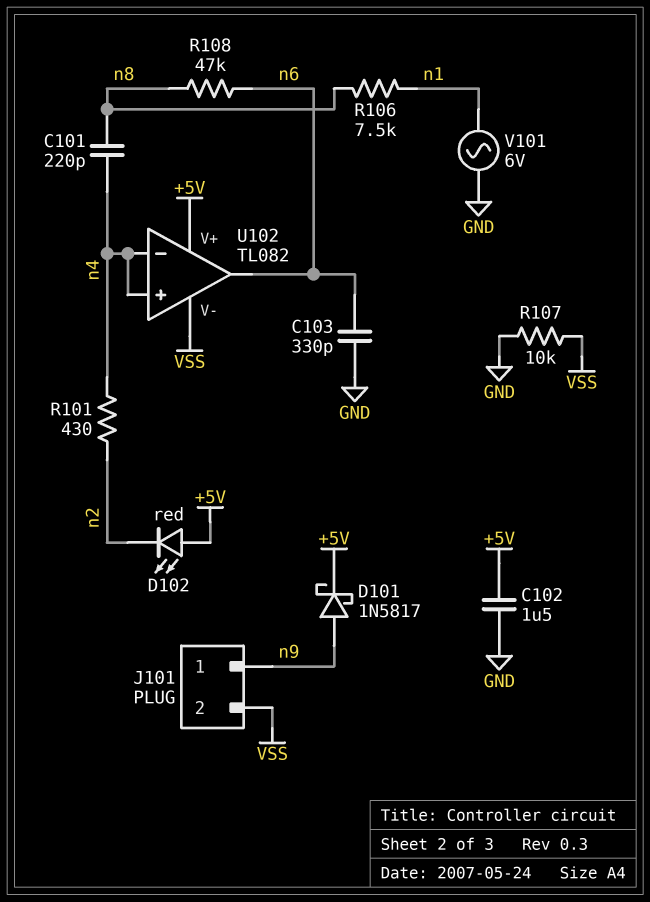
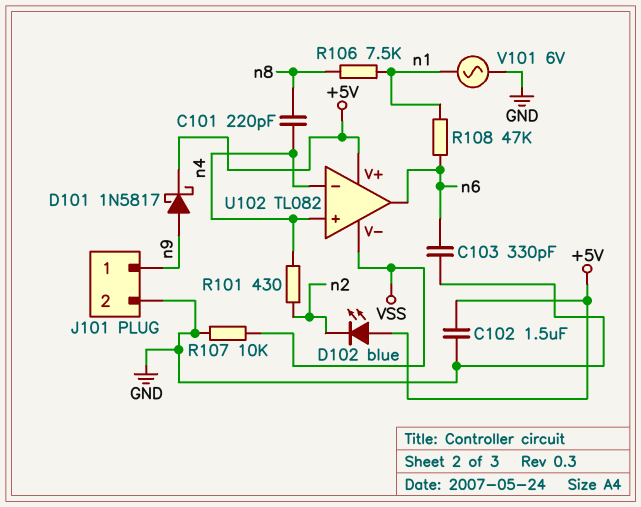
D102: LED red (A +5V, K n2) -> LED blue (A +5V, K n2)
J101 pin 2: VSS -> GND
R108: 47k (n6, n8) -> 47k (n1, n6)

